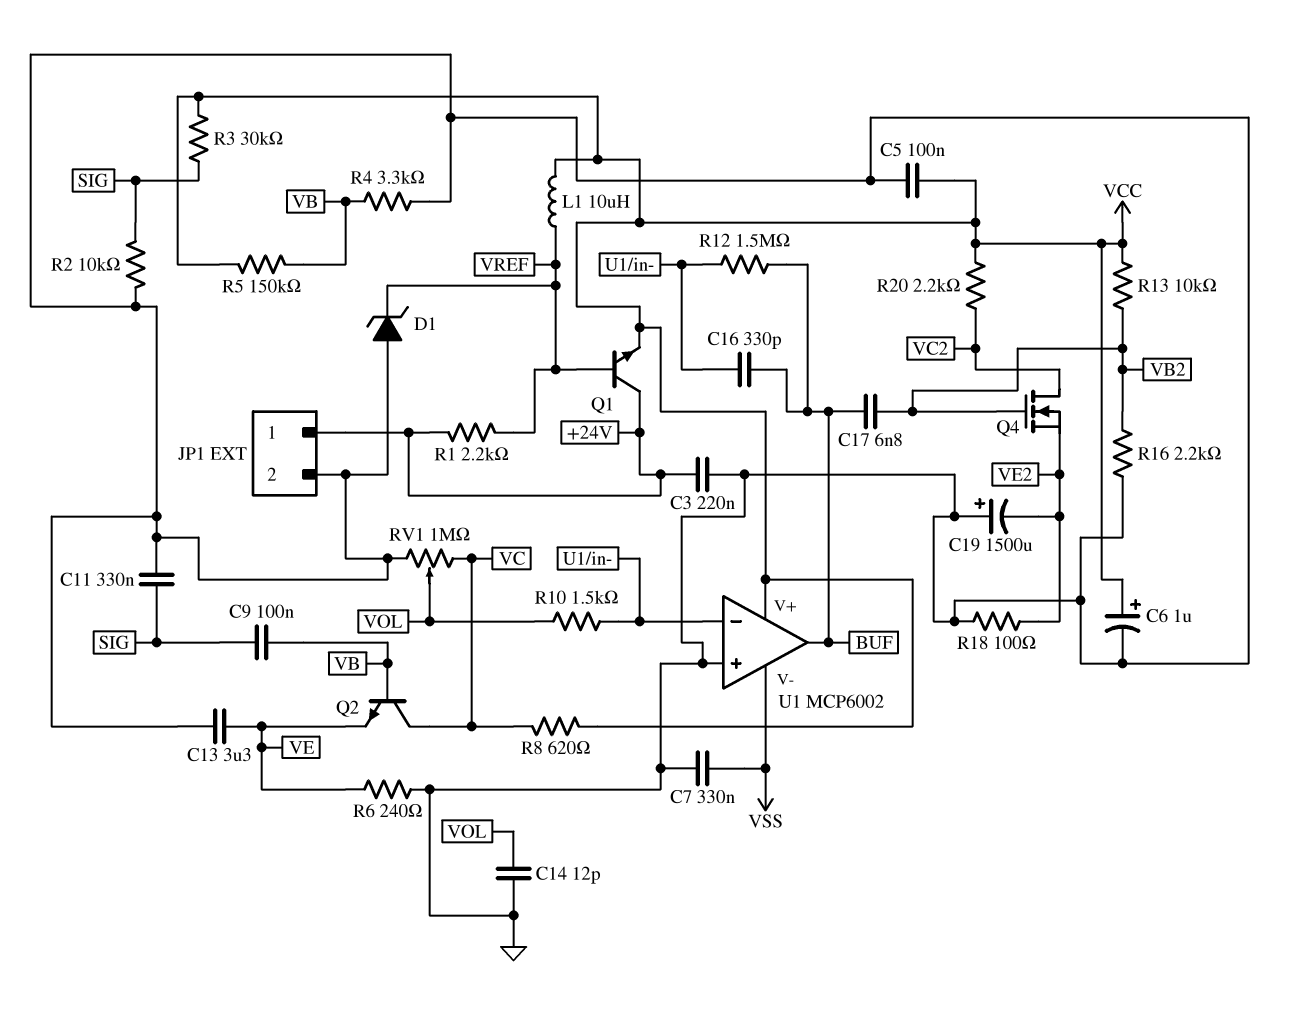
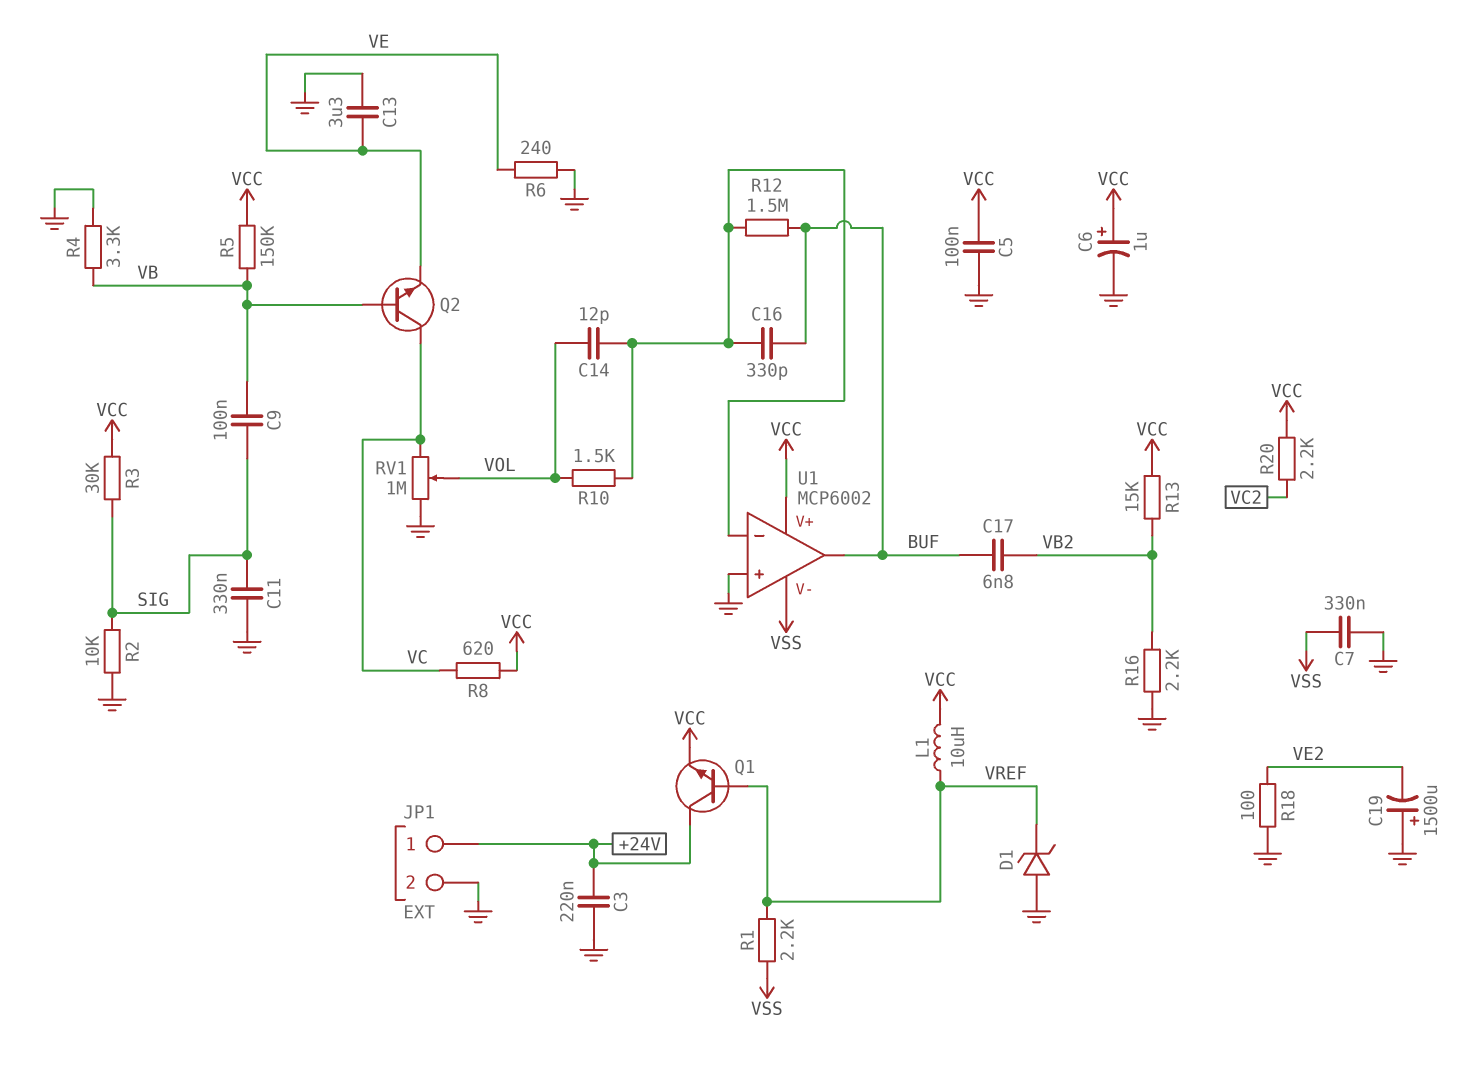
C14: 12pF (GND, VOL) -> 12pF (U1/in-, VOL)
Q4: NMOS (G VB2, D VC2, S VE2) -> none
R1: 2.2k (+24V, VREF) -> 2.2k (VREF, VSS)
R13: 10k (VB2, VCC) -> 15k (VB2, VCC)

